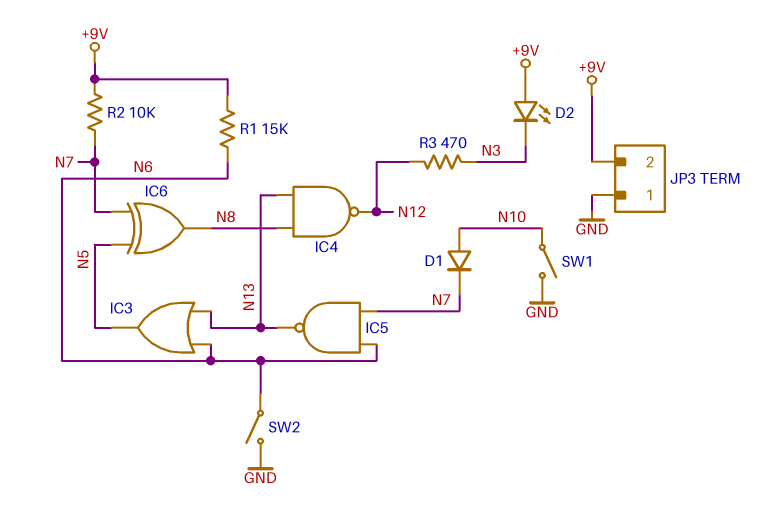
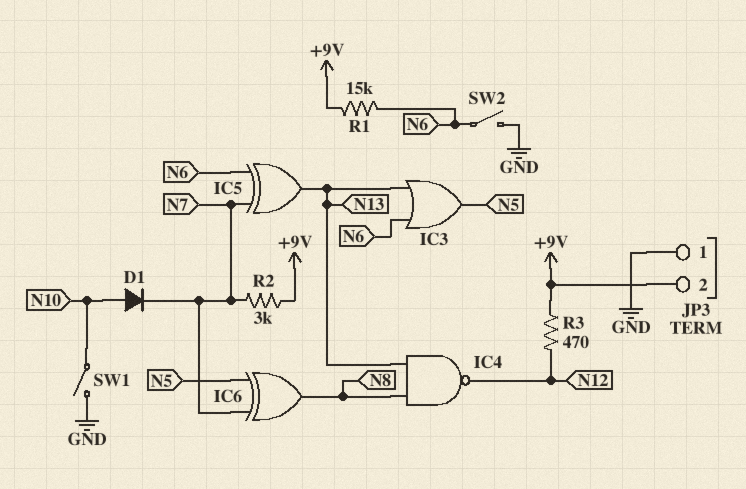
D2: LED (A +9V, K N3) -> none
IC5: NAND (in N6, in N7, out N13) -> XOR (in N6, in N7, out N13)
R2: 10k (+9V, N7) -> 3k (+9V, N7)
R3: 470 (N3, N12) -> 470 (+9V, N12)

